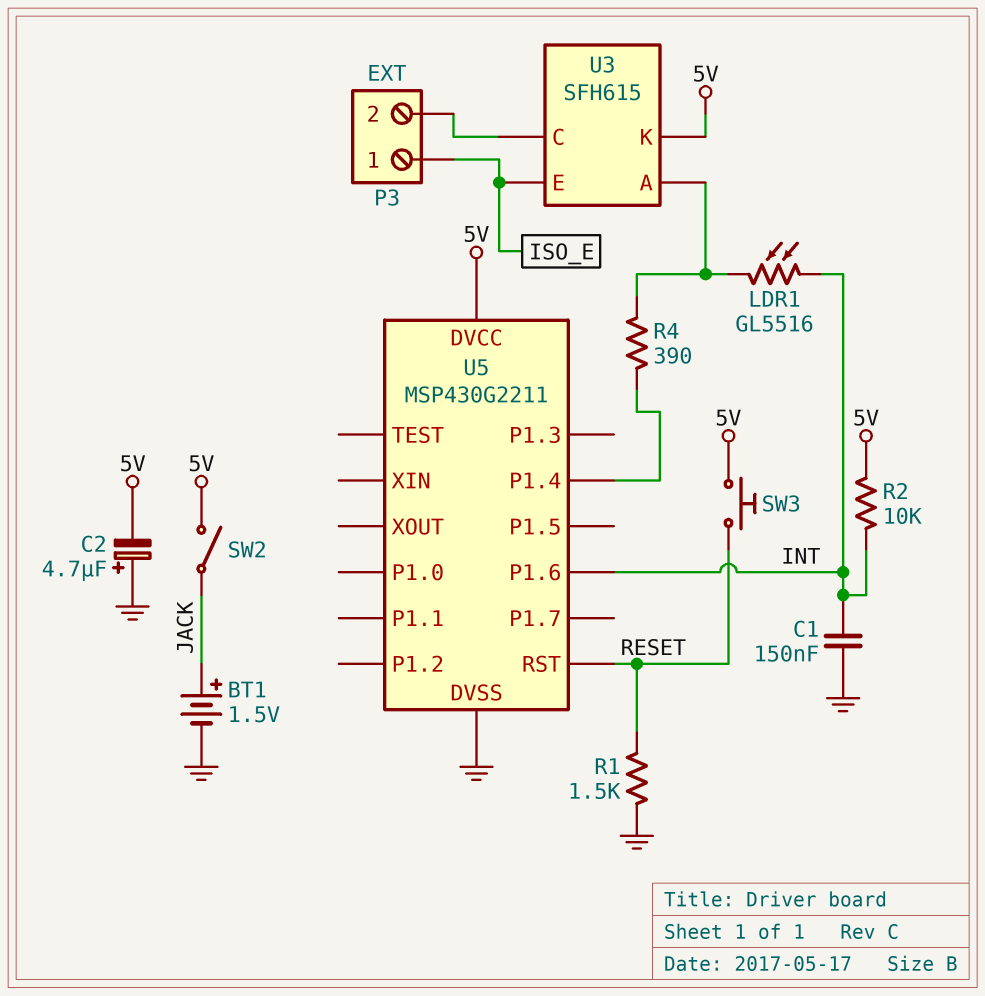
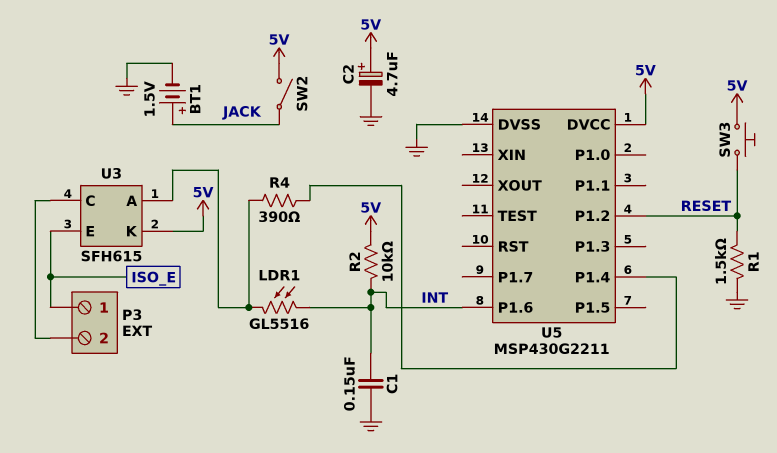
C2: 4.7uF (plus GND, minus 5V) -> 4.7uF (plus 5V, minus GND)
U5 pin P1.2: none -> RESET
U5 pin RST: RESET -> none

